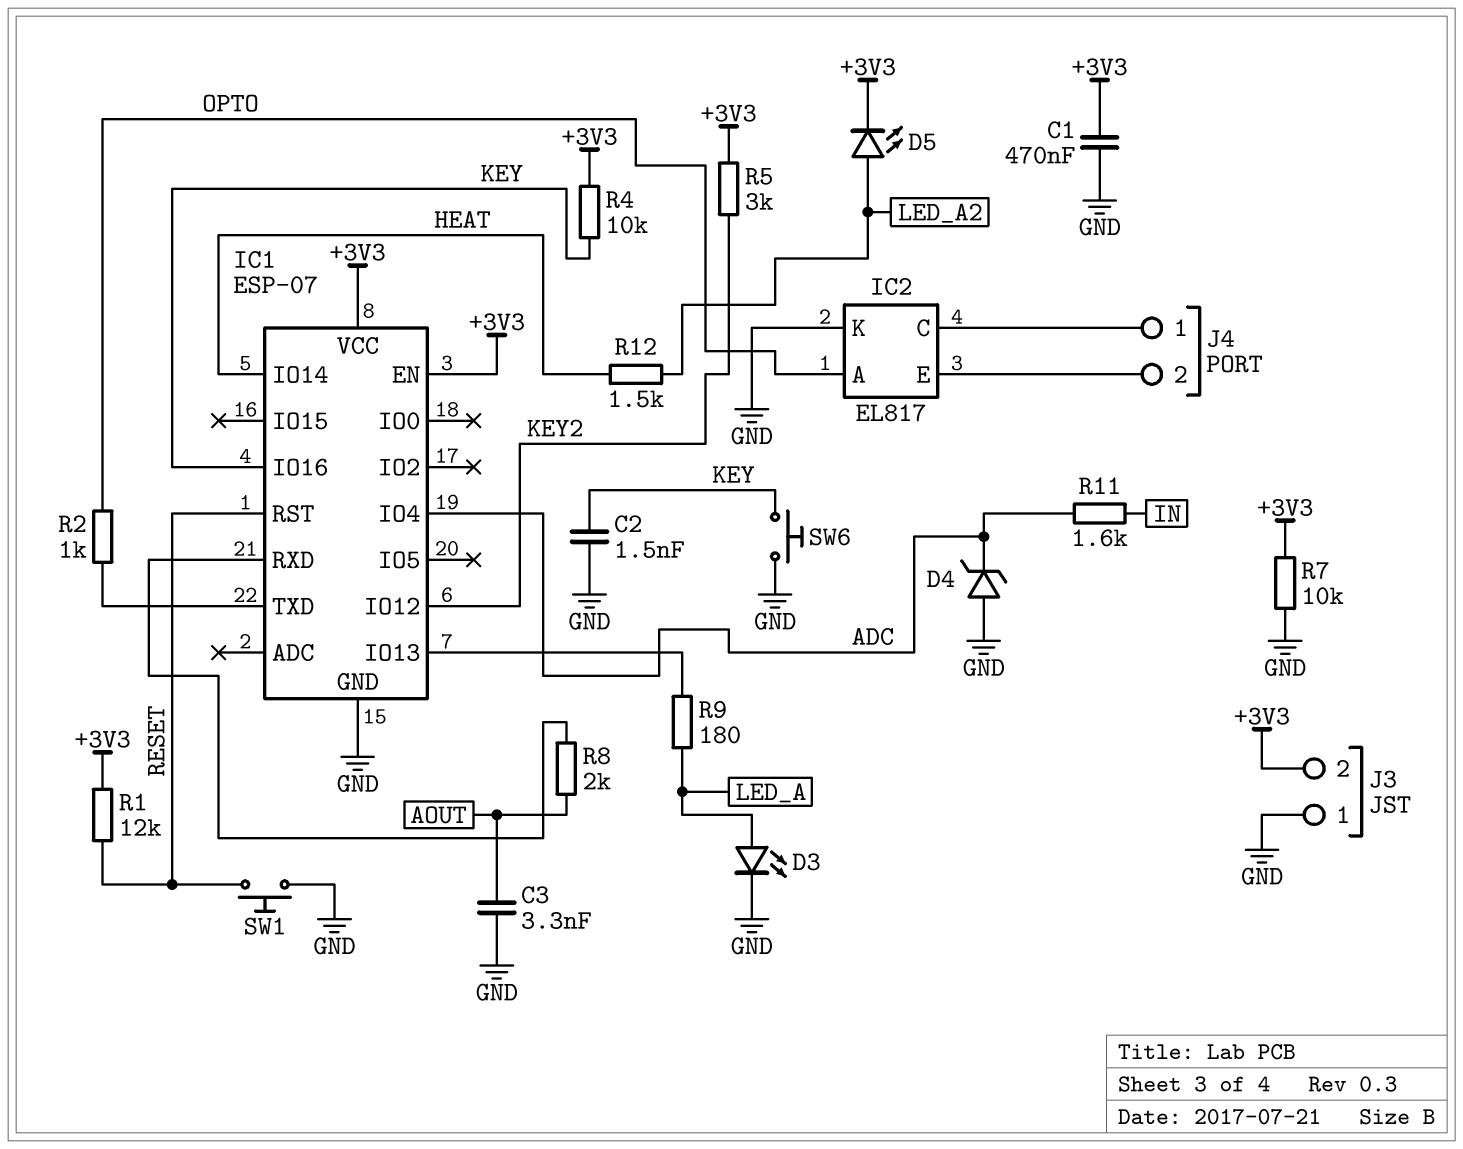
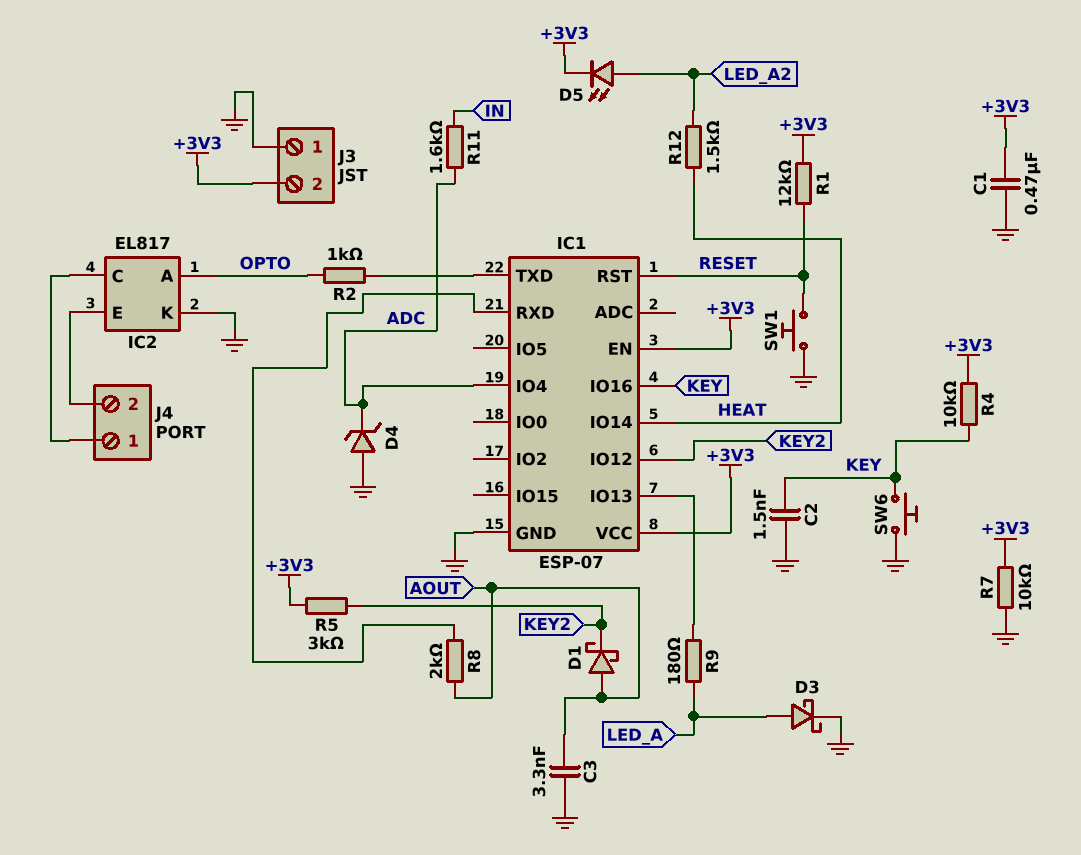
D1: none -> schottky (A AOUT, K KEY2)
D3: LED (A LED_A, K GND) -> schottky (A LED_A, K GND)

